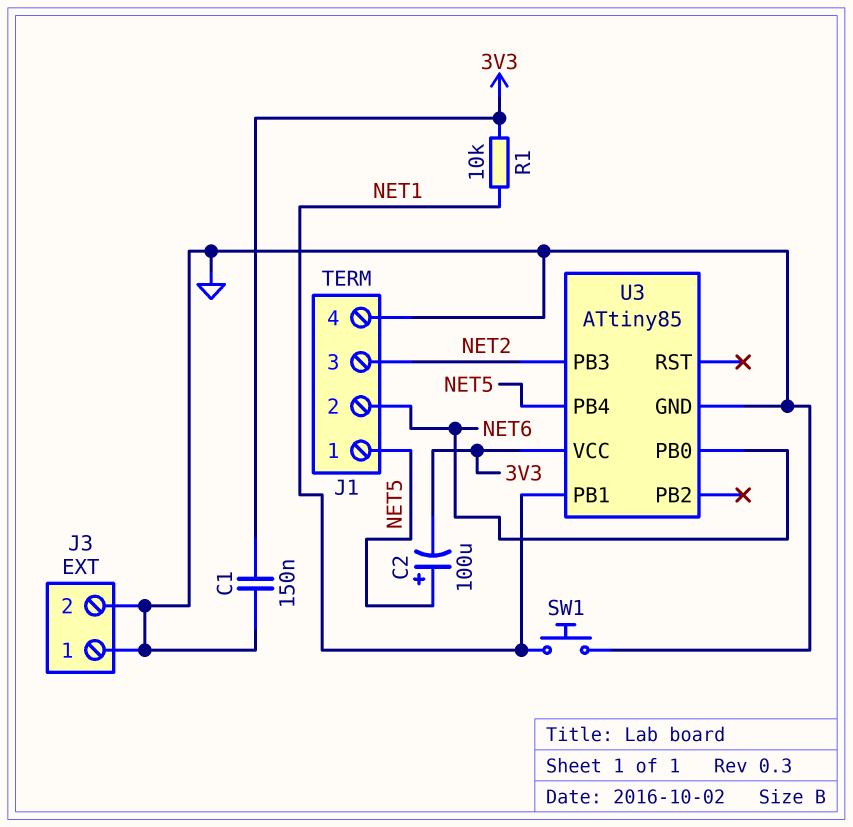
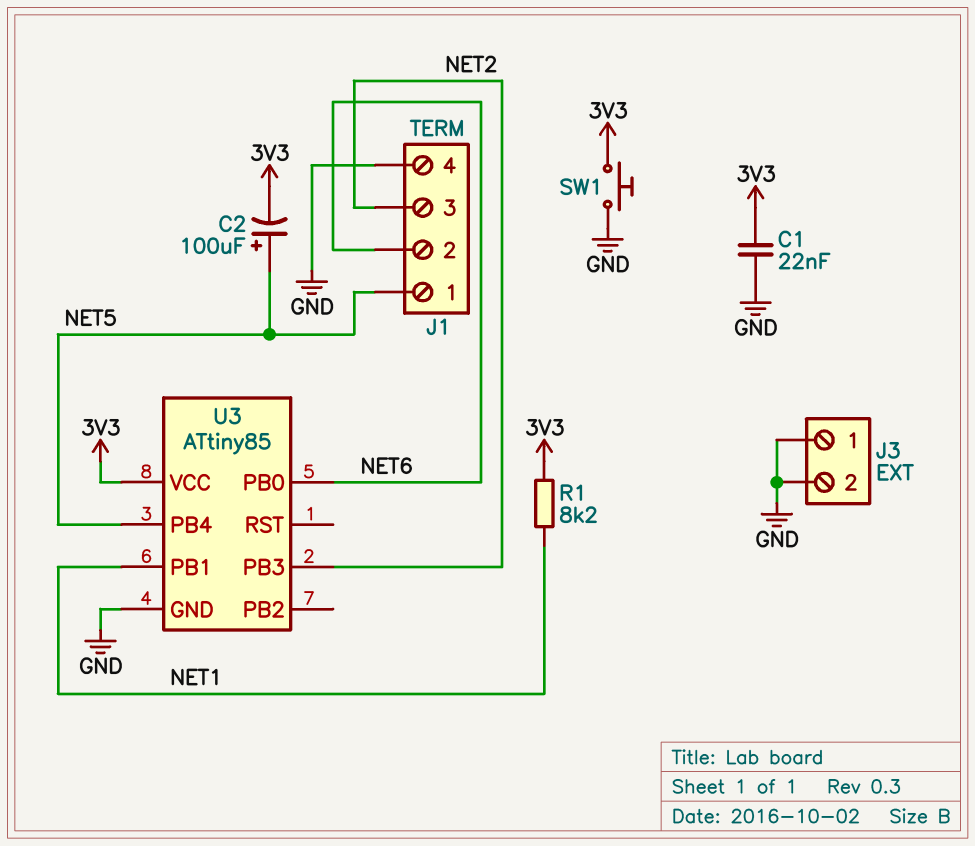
C1: 150nF (3V3, GND) -> 22nF (3V3, GND)
R1: 10k (3V3, NET1) -> 8.2k (3V3, NET1)
SW1: button (GND, NET1) -> button (3V3, GND)

